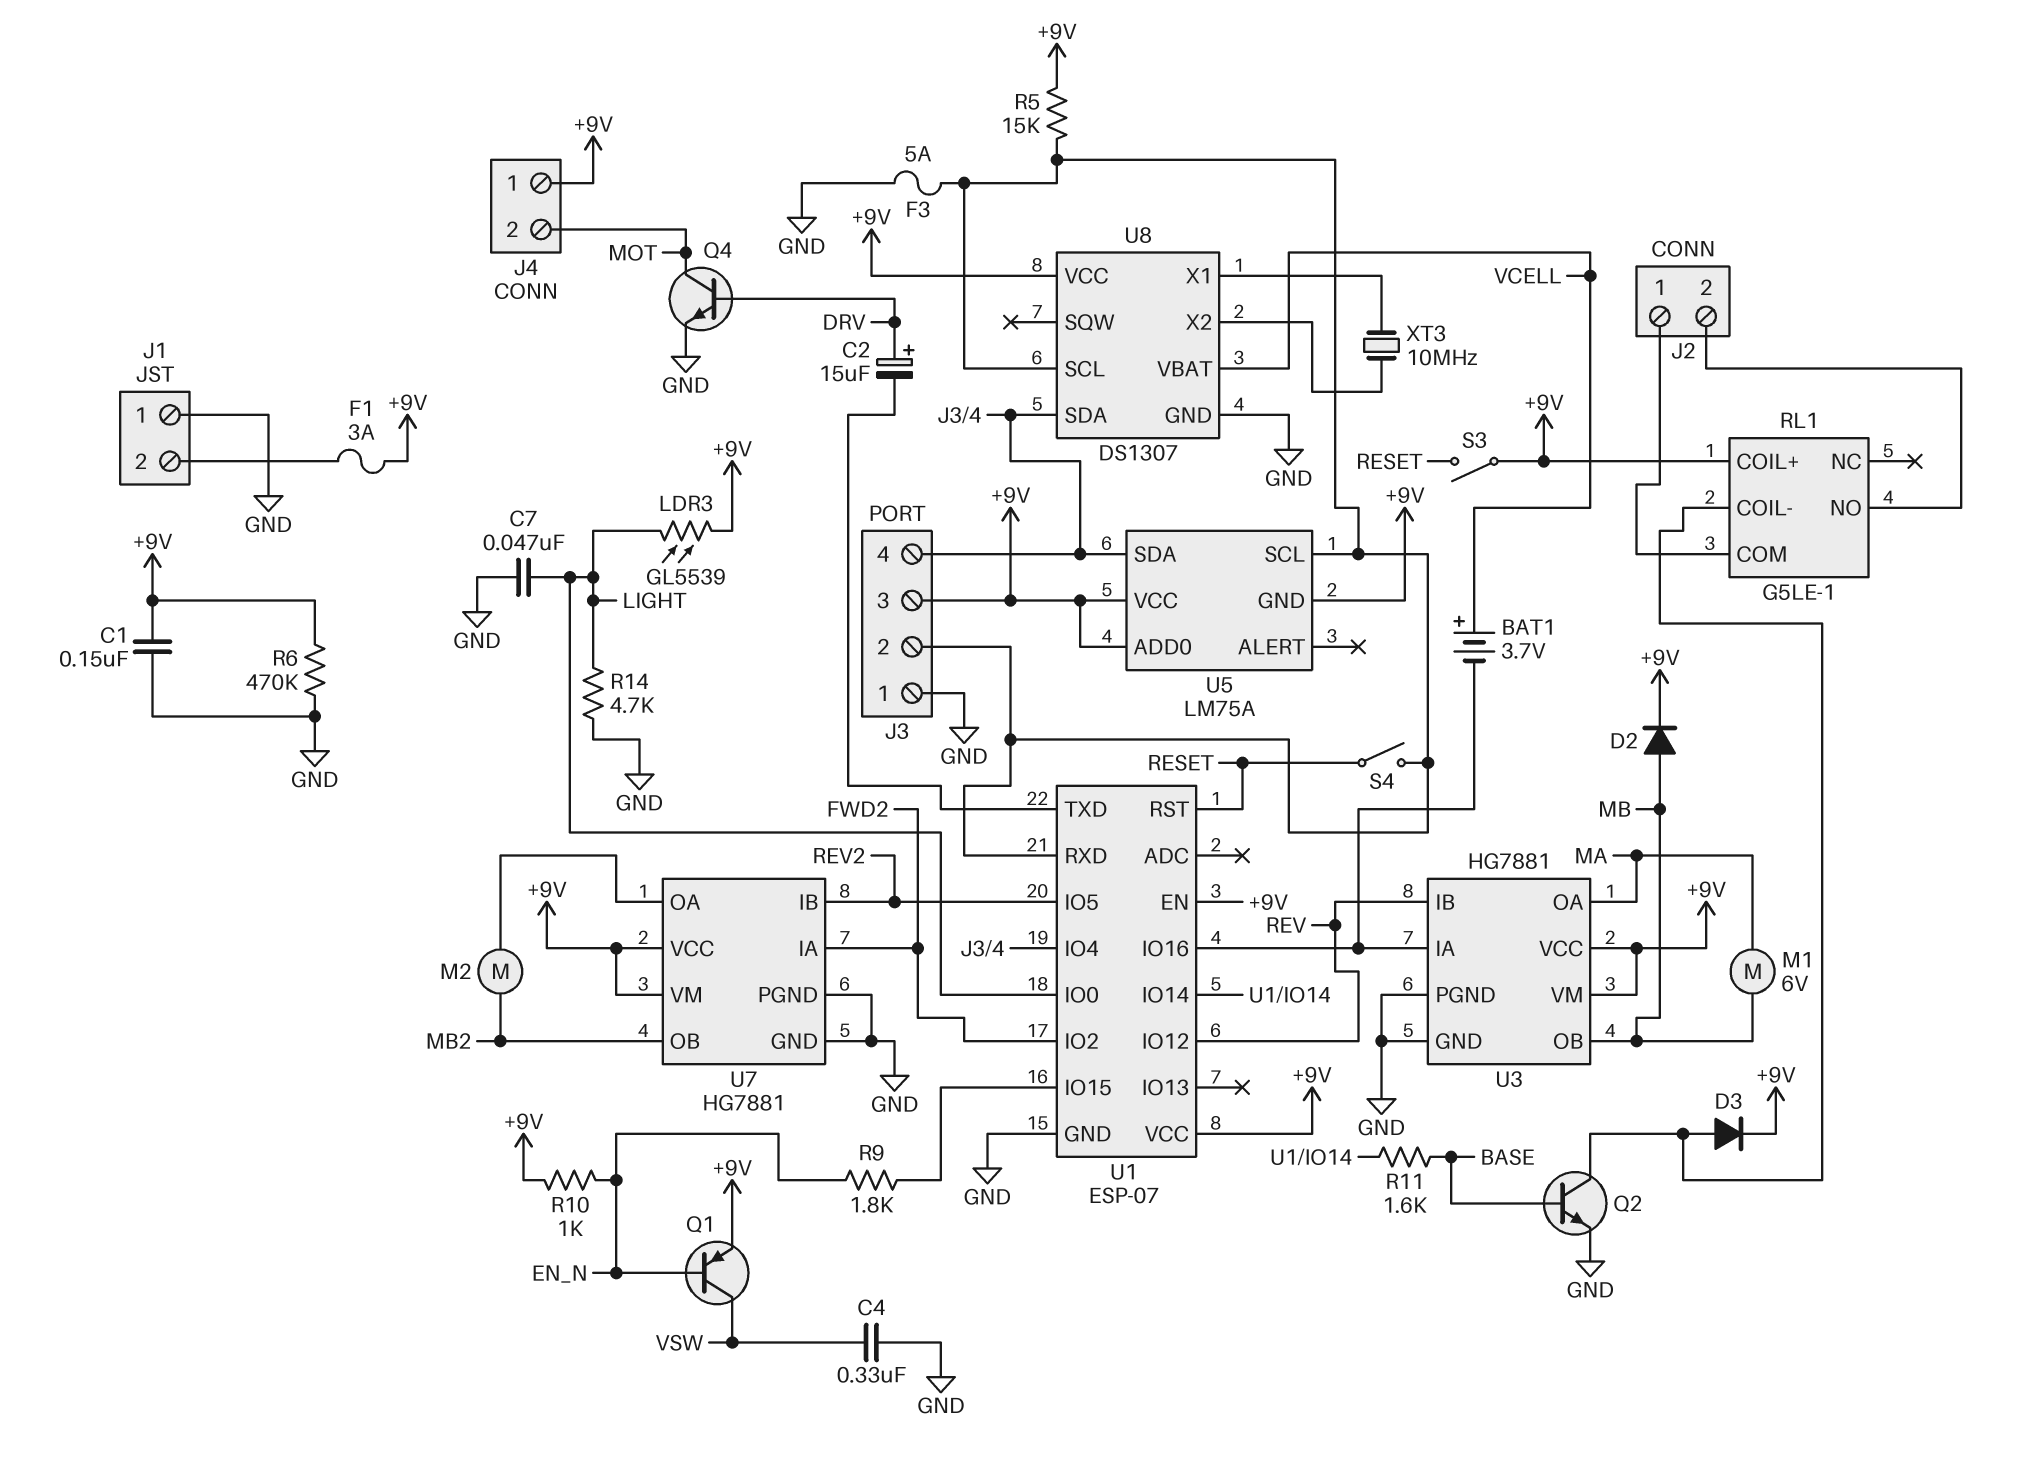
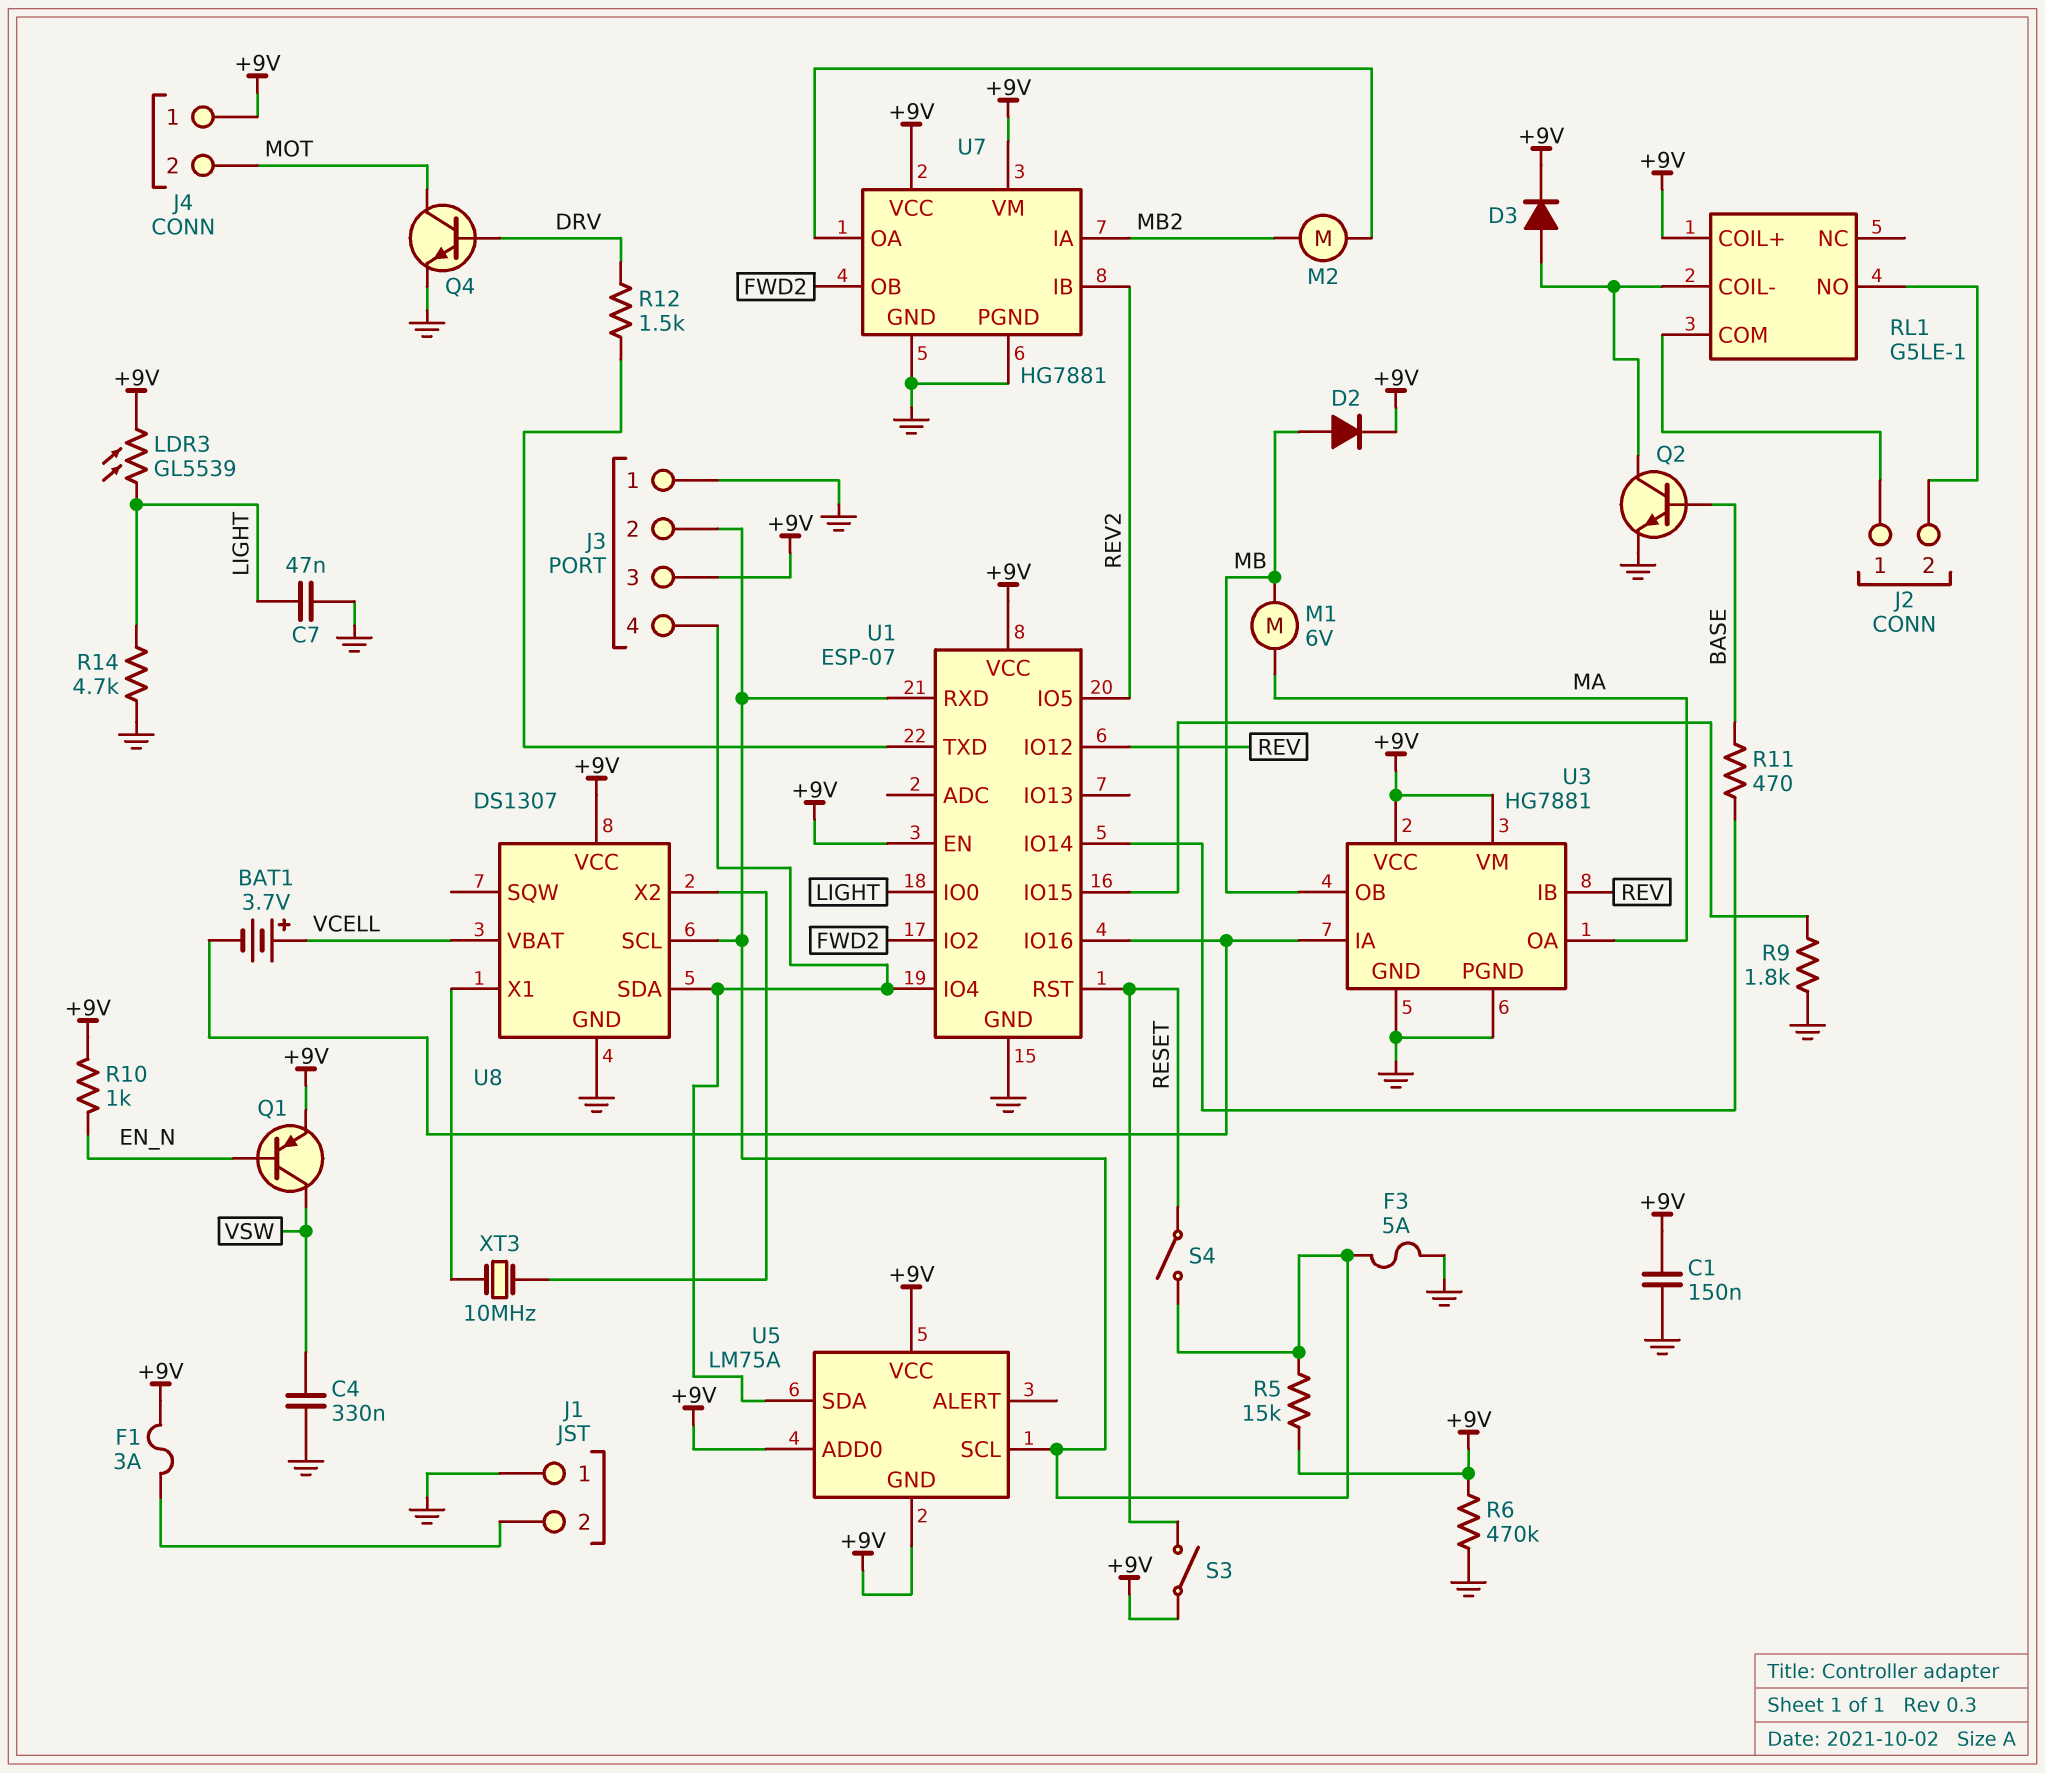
C2: 15uF (plus DRV, minus U1/TXD) -> none
R9: 1.8k (EN_N, U1/IO15) -> 1.8k (GND, U1/IO15)
R11: 1.6k (BASE, U1/IO14) -> 470 (BASE, U1/IO14)
R12: none -> 1.5k (DRV, U1/TXD)
U7 pin IA: FWD2 -> MB2
U7 pin OB: MB2 -> FWD2

